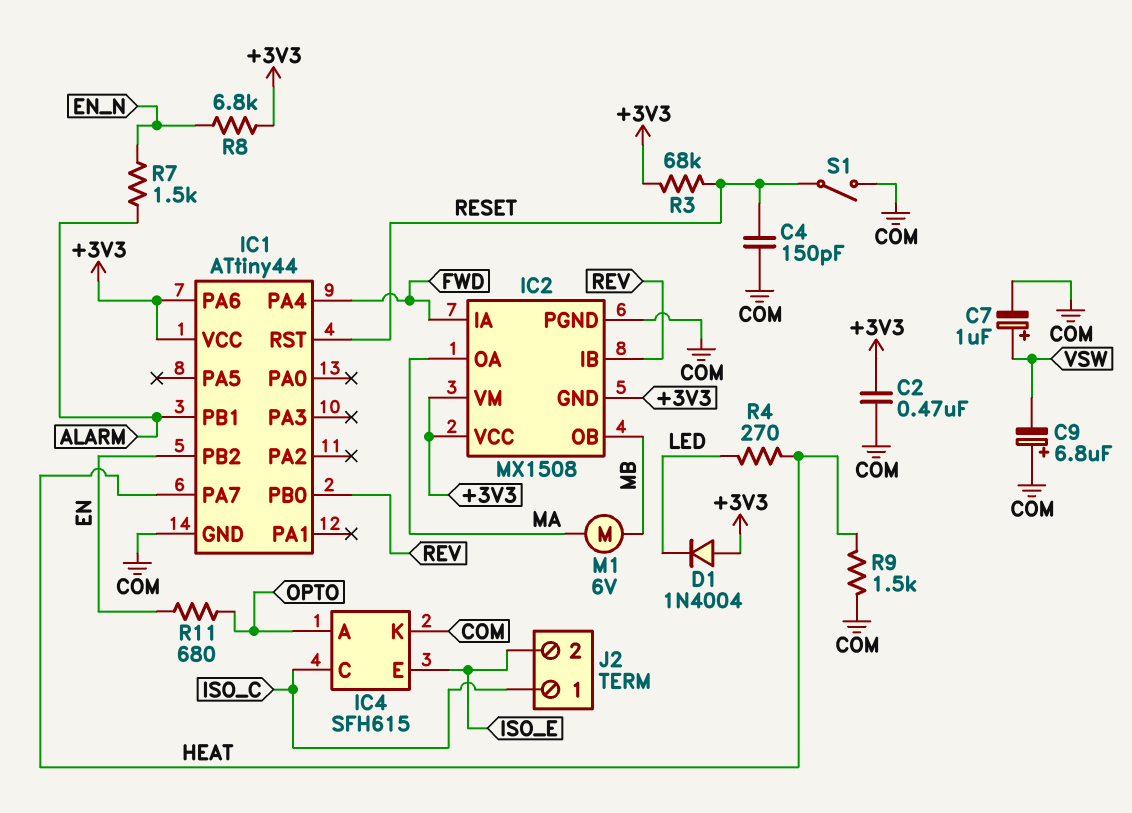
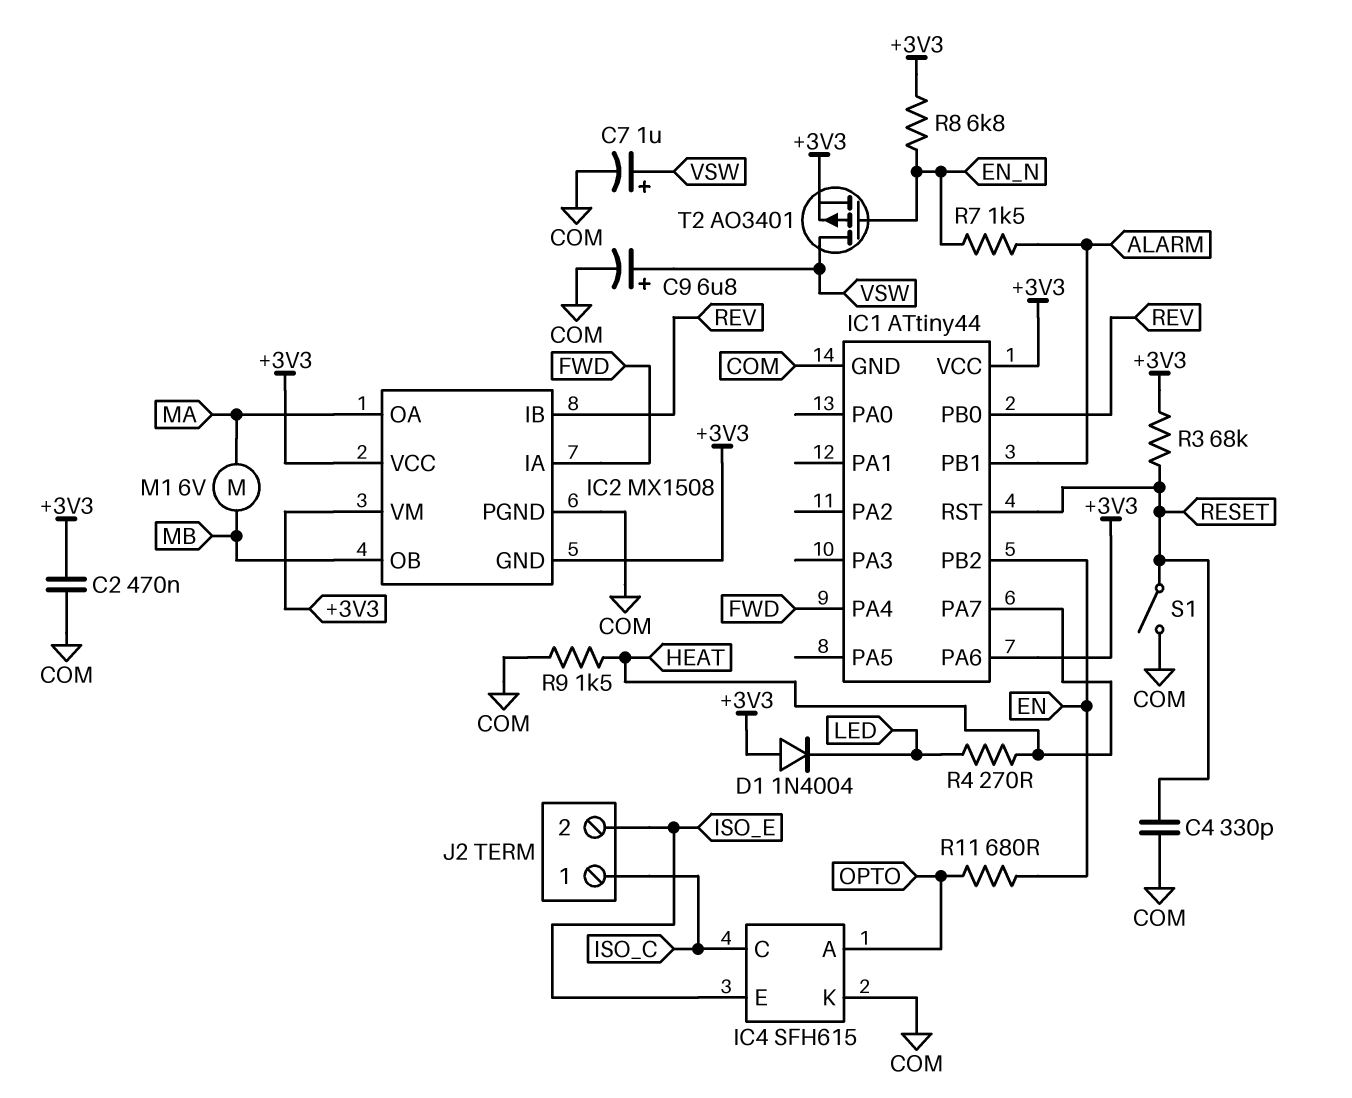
C4: 150pF (COM, RESET) -> 330pF (COM, RESET)
C9: 6.8uF (plus COM, minus VSW) -> 6.8uF (plus VSW, minus COM)
T2: none -> PMOS AO3401 (G EN_N, D VSW, S +3V3)

